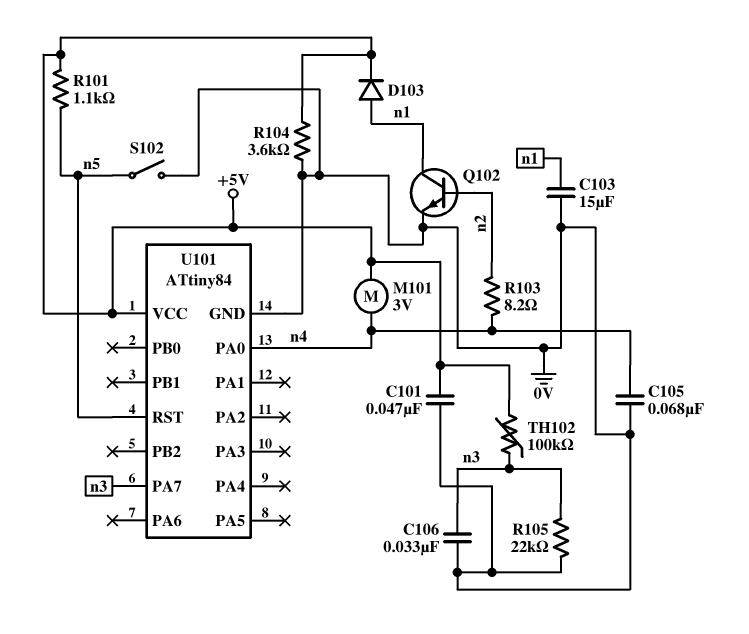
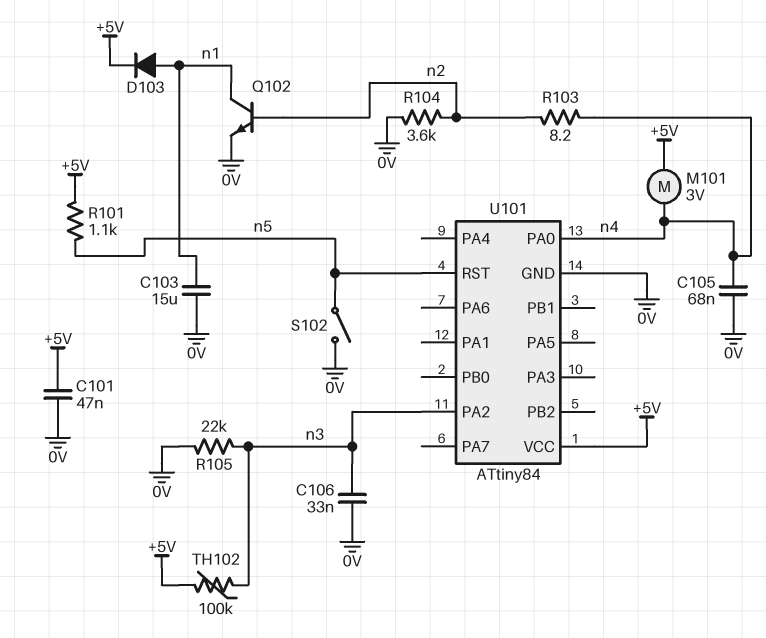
R104: 3.6k (+5V, 0V) -> 3.6k (0V, n2)
U101 pin PA2: none -> n3
U101 pin PA7: n3 -> none

